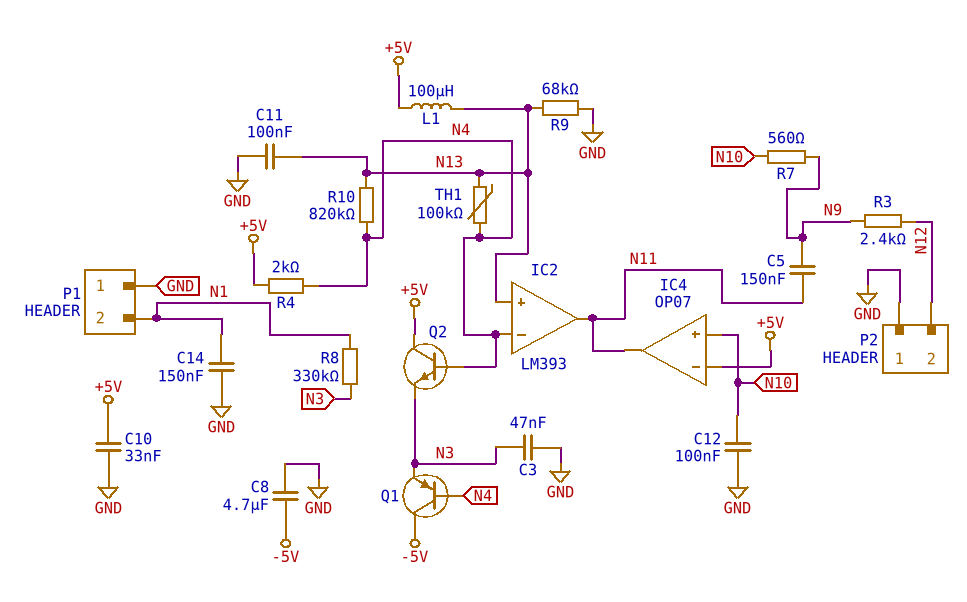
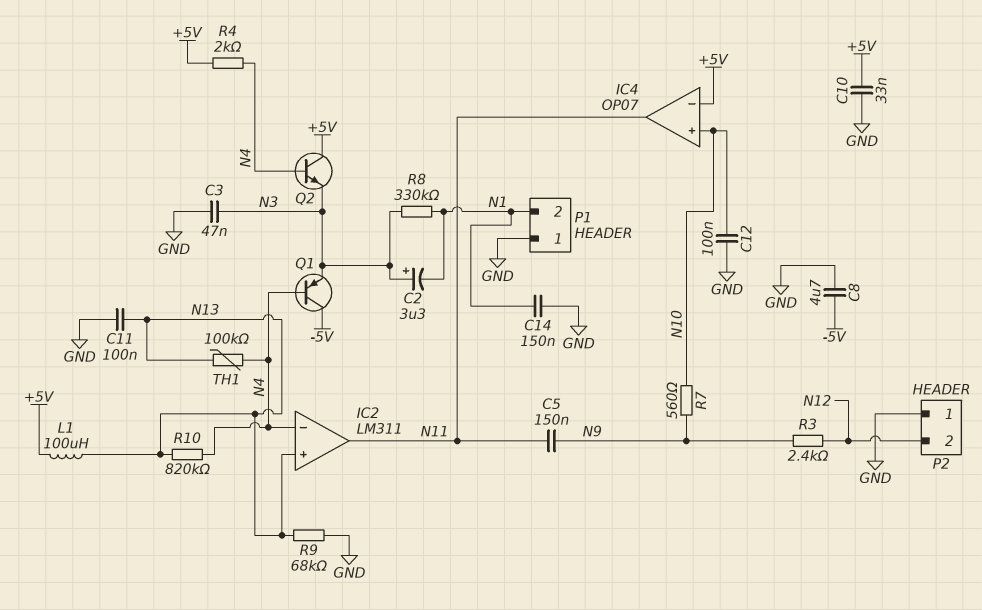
C2: none -> 3.3uF (plus N3, minus N1)
IC2: LM393 -> LM311

